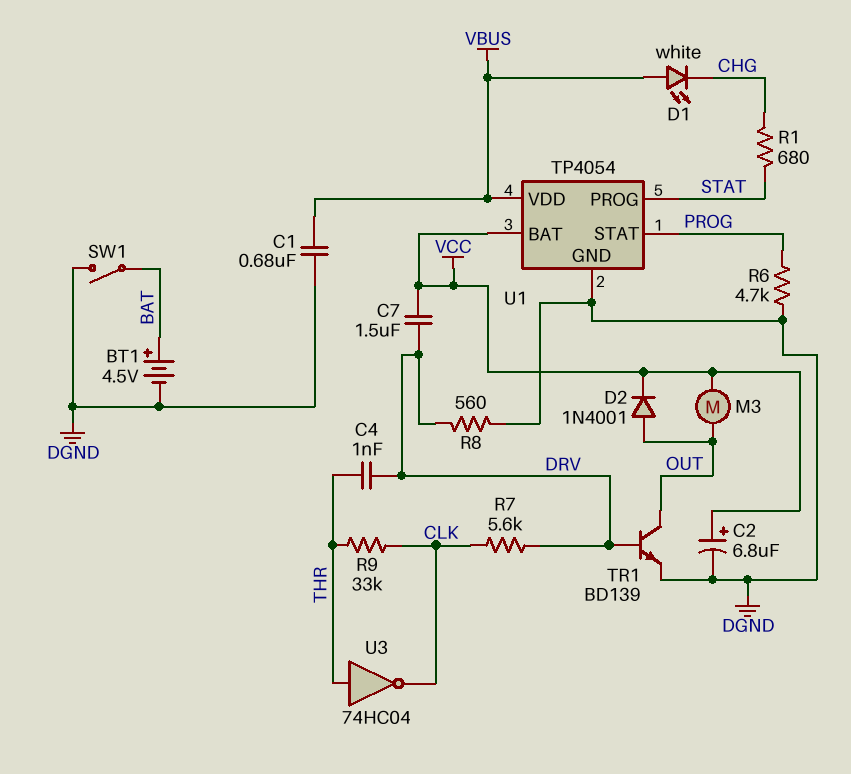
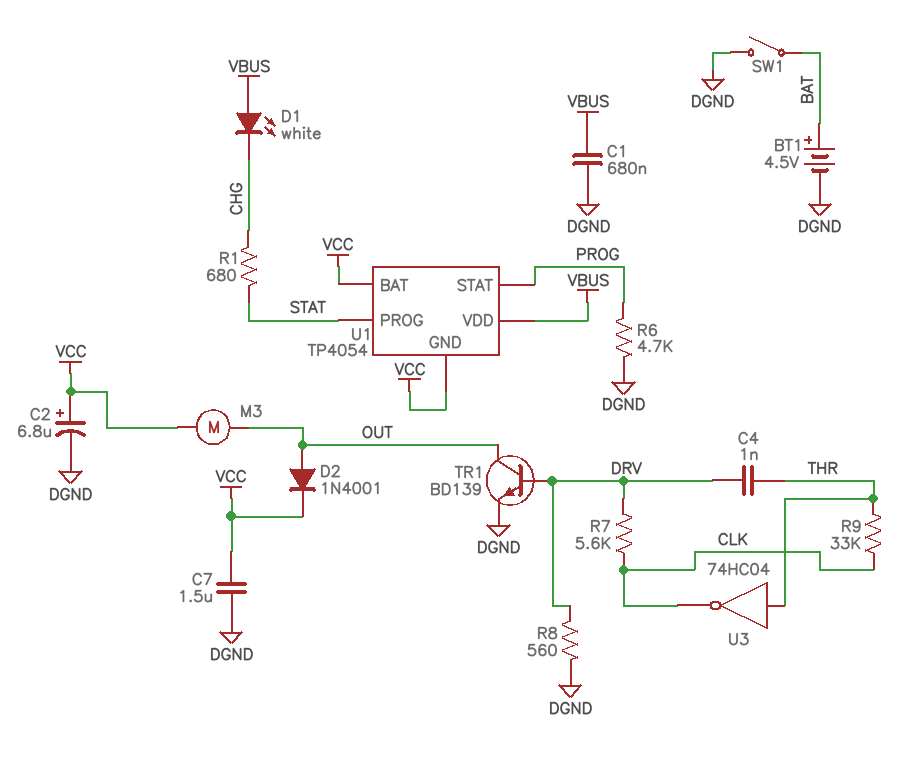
C7: 1.5uF (DRV, VCC) -> 1.5uF (DGND, VCC)
U1 pin GND: DGND -> VCC

